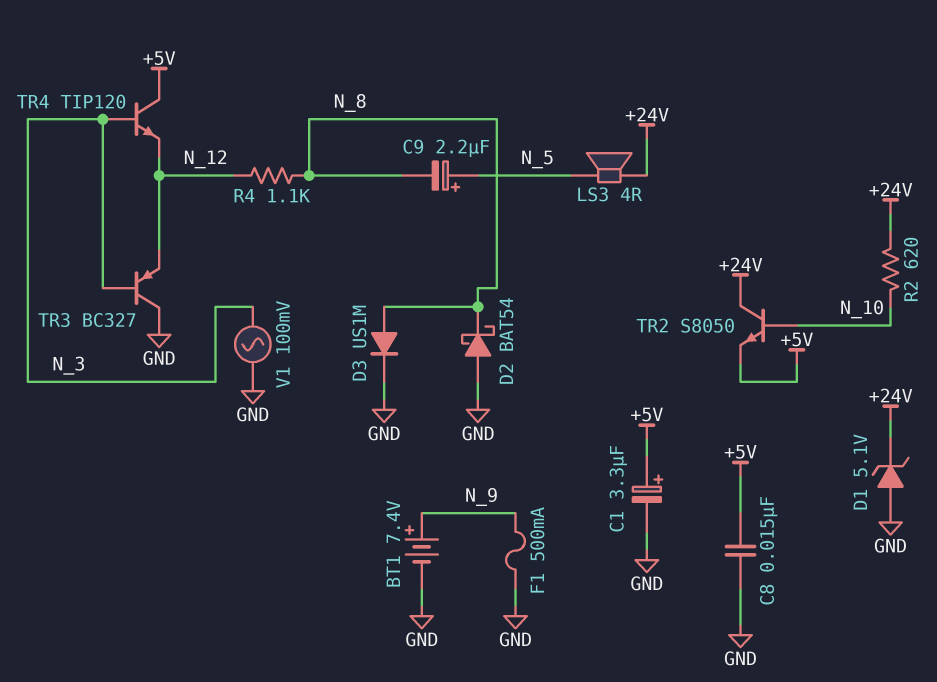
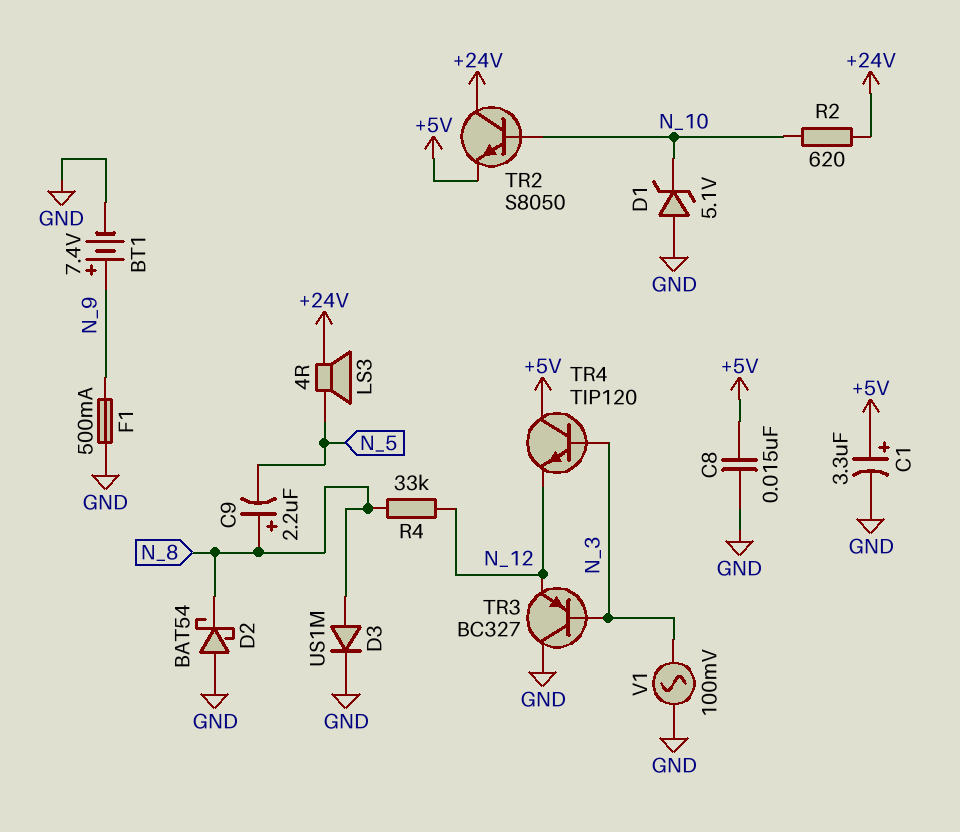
C9: 2.2uF (plus N_5, minus N_8) -> 2.2uF (plus N_8, minus N_5)
D1: zener 5.1V (A GND, K +24V) -> zener 5.1V (A GND, K N_10)
R4: 1.1k (N_8, N_12) -> 33k (N_8, N_12)

